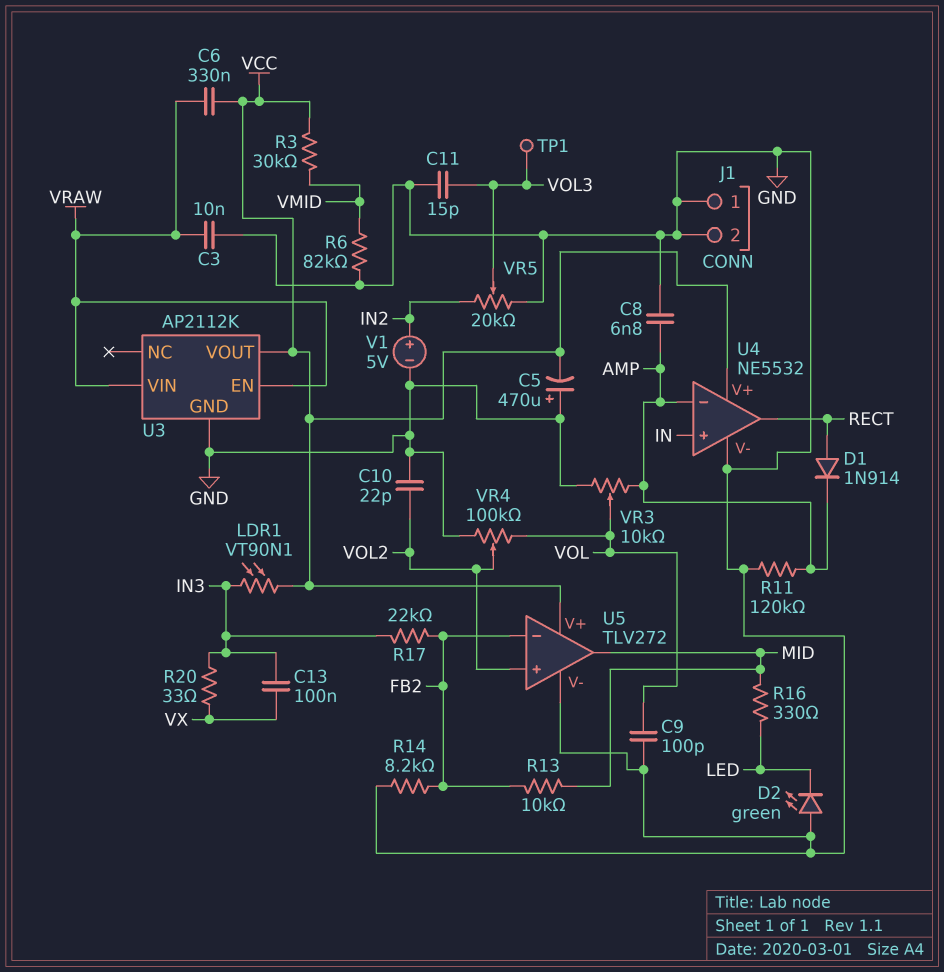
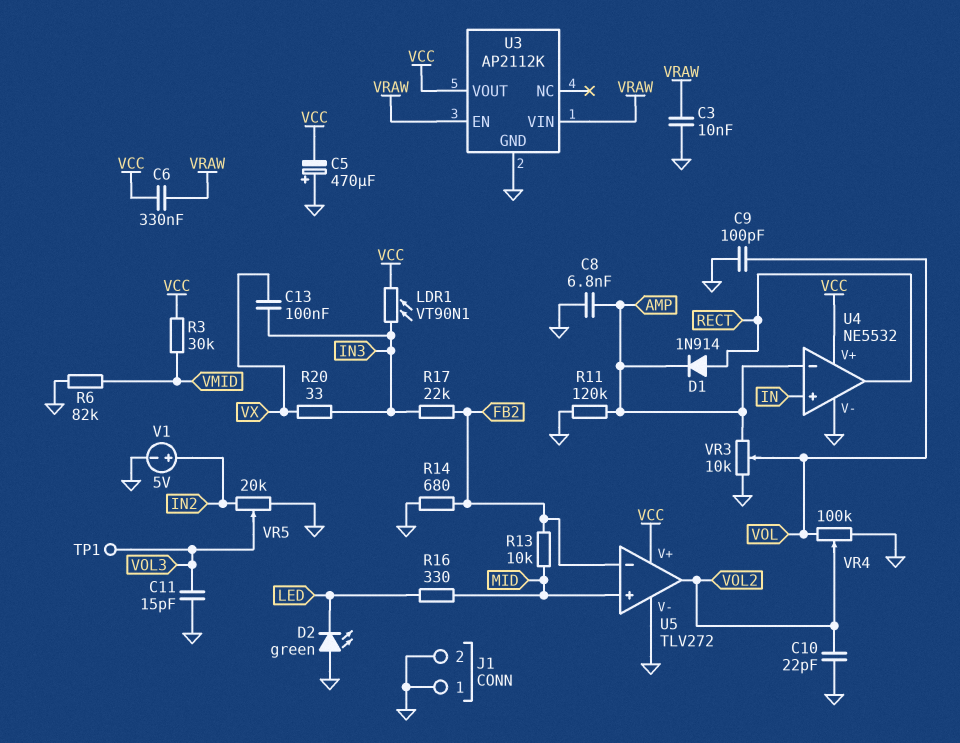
R14: 8.2k (FB2, GND) -> 680 (FB2, GND)
U5 pin in+: VOL2 -> MID
U5 pin out: MID -> VOL2

